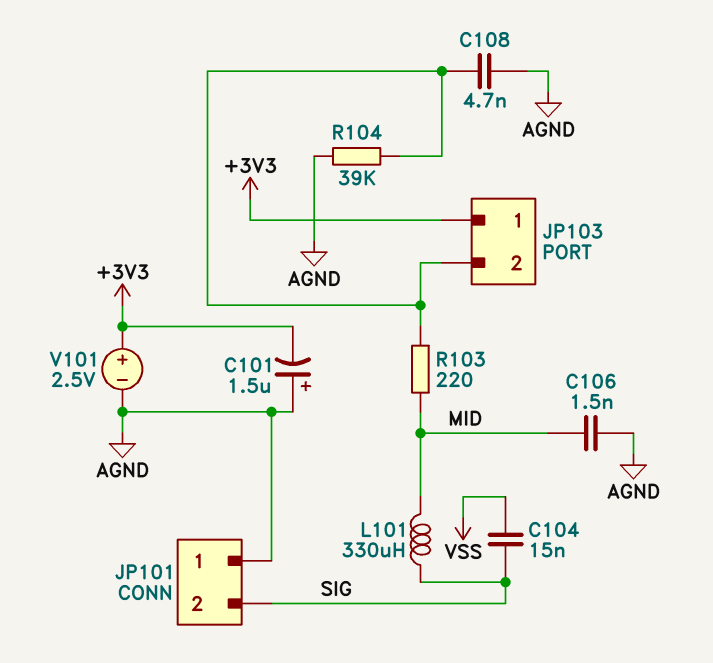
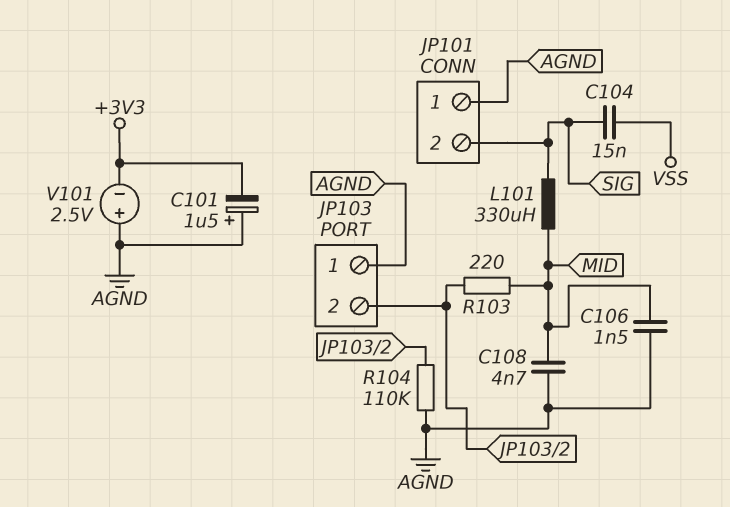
C108: 4.7nF (AGND, JP103/2) -> 4.7nF (AGND, MID)
JP103 pin 1: +3V3 -> AGND
R104: 39k (AGND, JP103/2) -> 110k (AGND, JP103/2)
V101: 2.5V (plus +3V3, minus AGND) -> 2.5V (plus AGND, minus +3V3)

